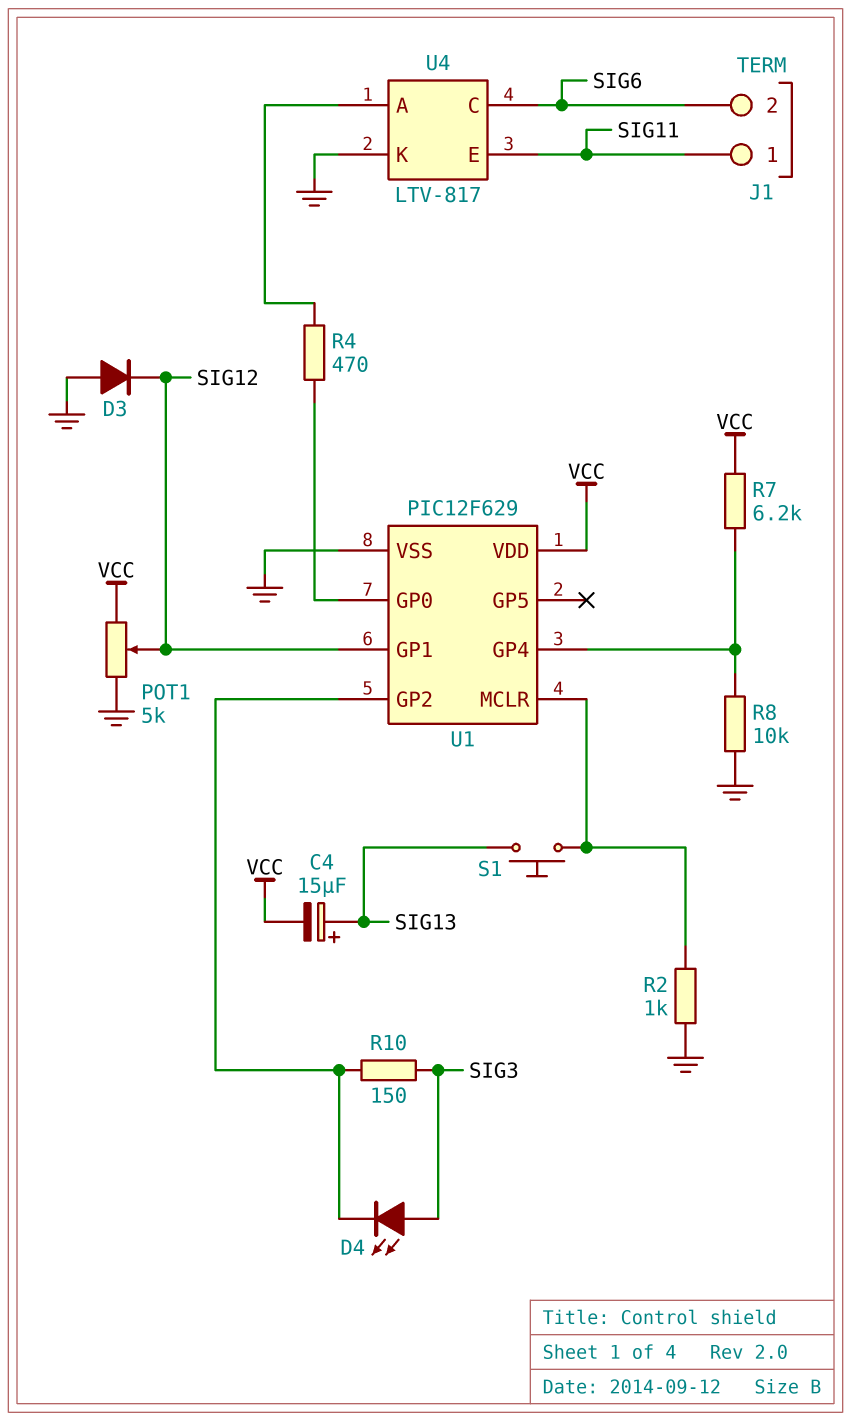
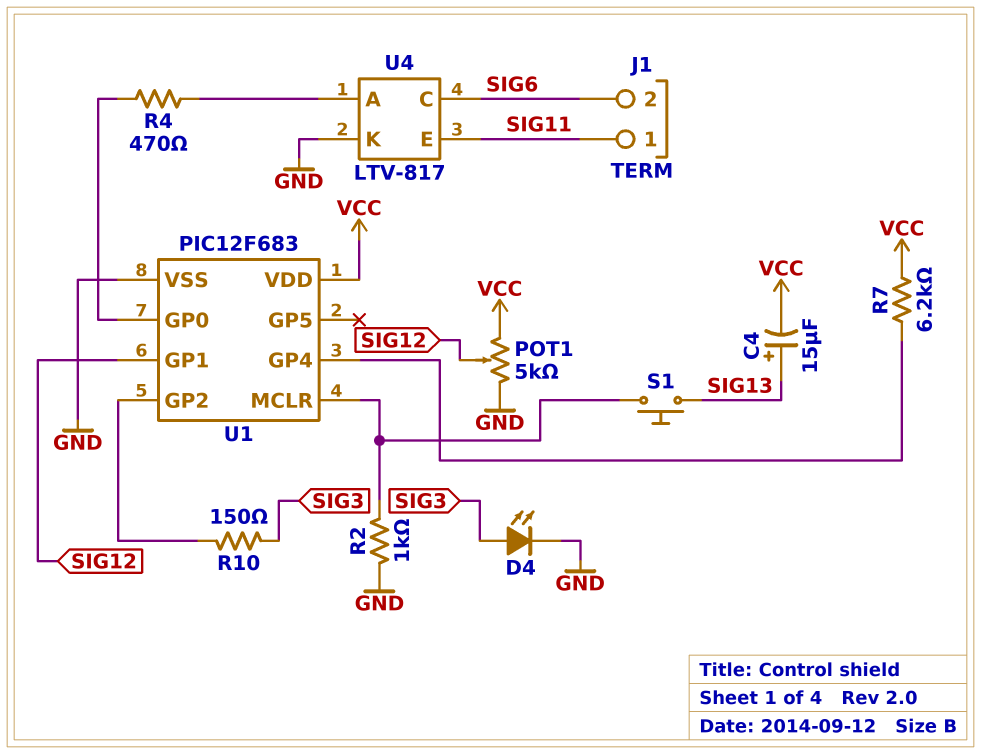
D3: diode (A GND, K SIG12) -> none
D4: LED (A SIG3, K U1/GP2) -> LED (A SIG3, K GND)
R8: 10k (GND, U1/GP4) -> none
U1: PIC12F629 -> PIC12F683

